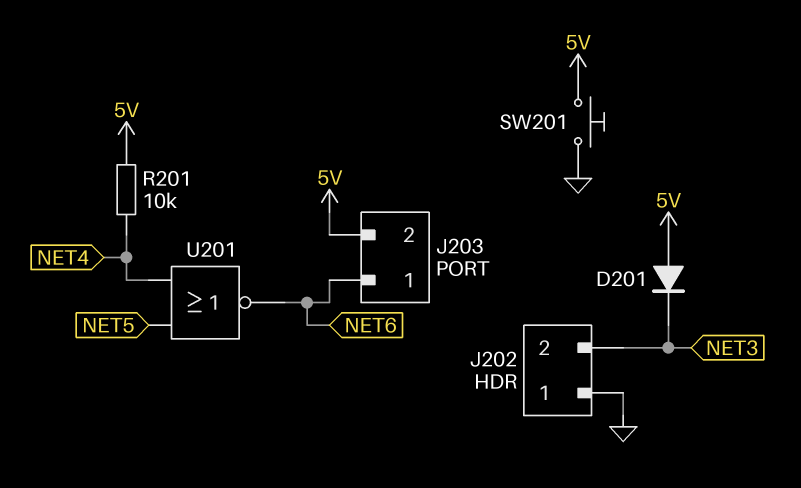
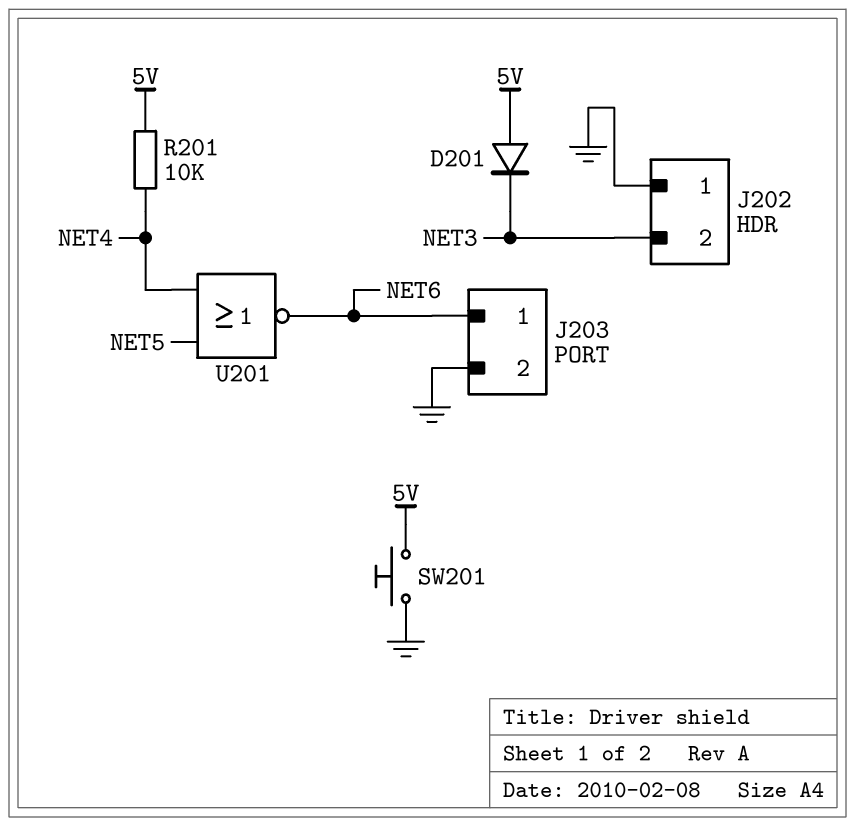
J203 pin 2: 5V -> GND

